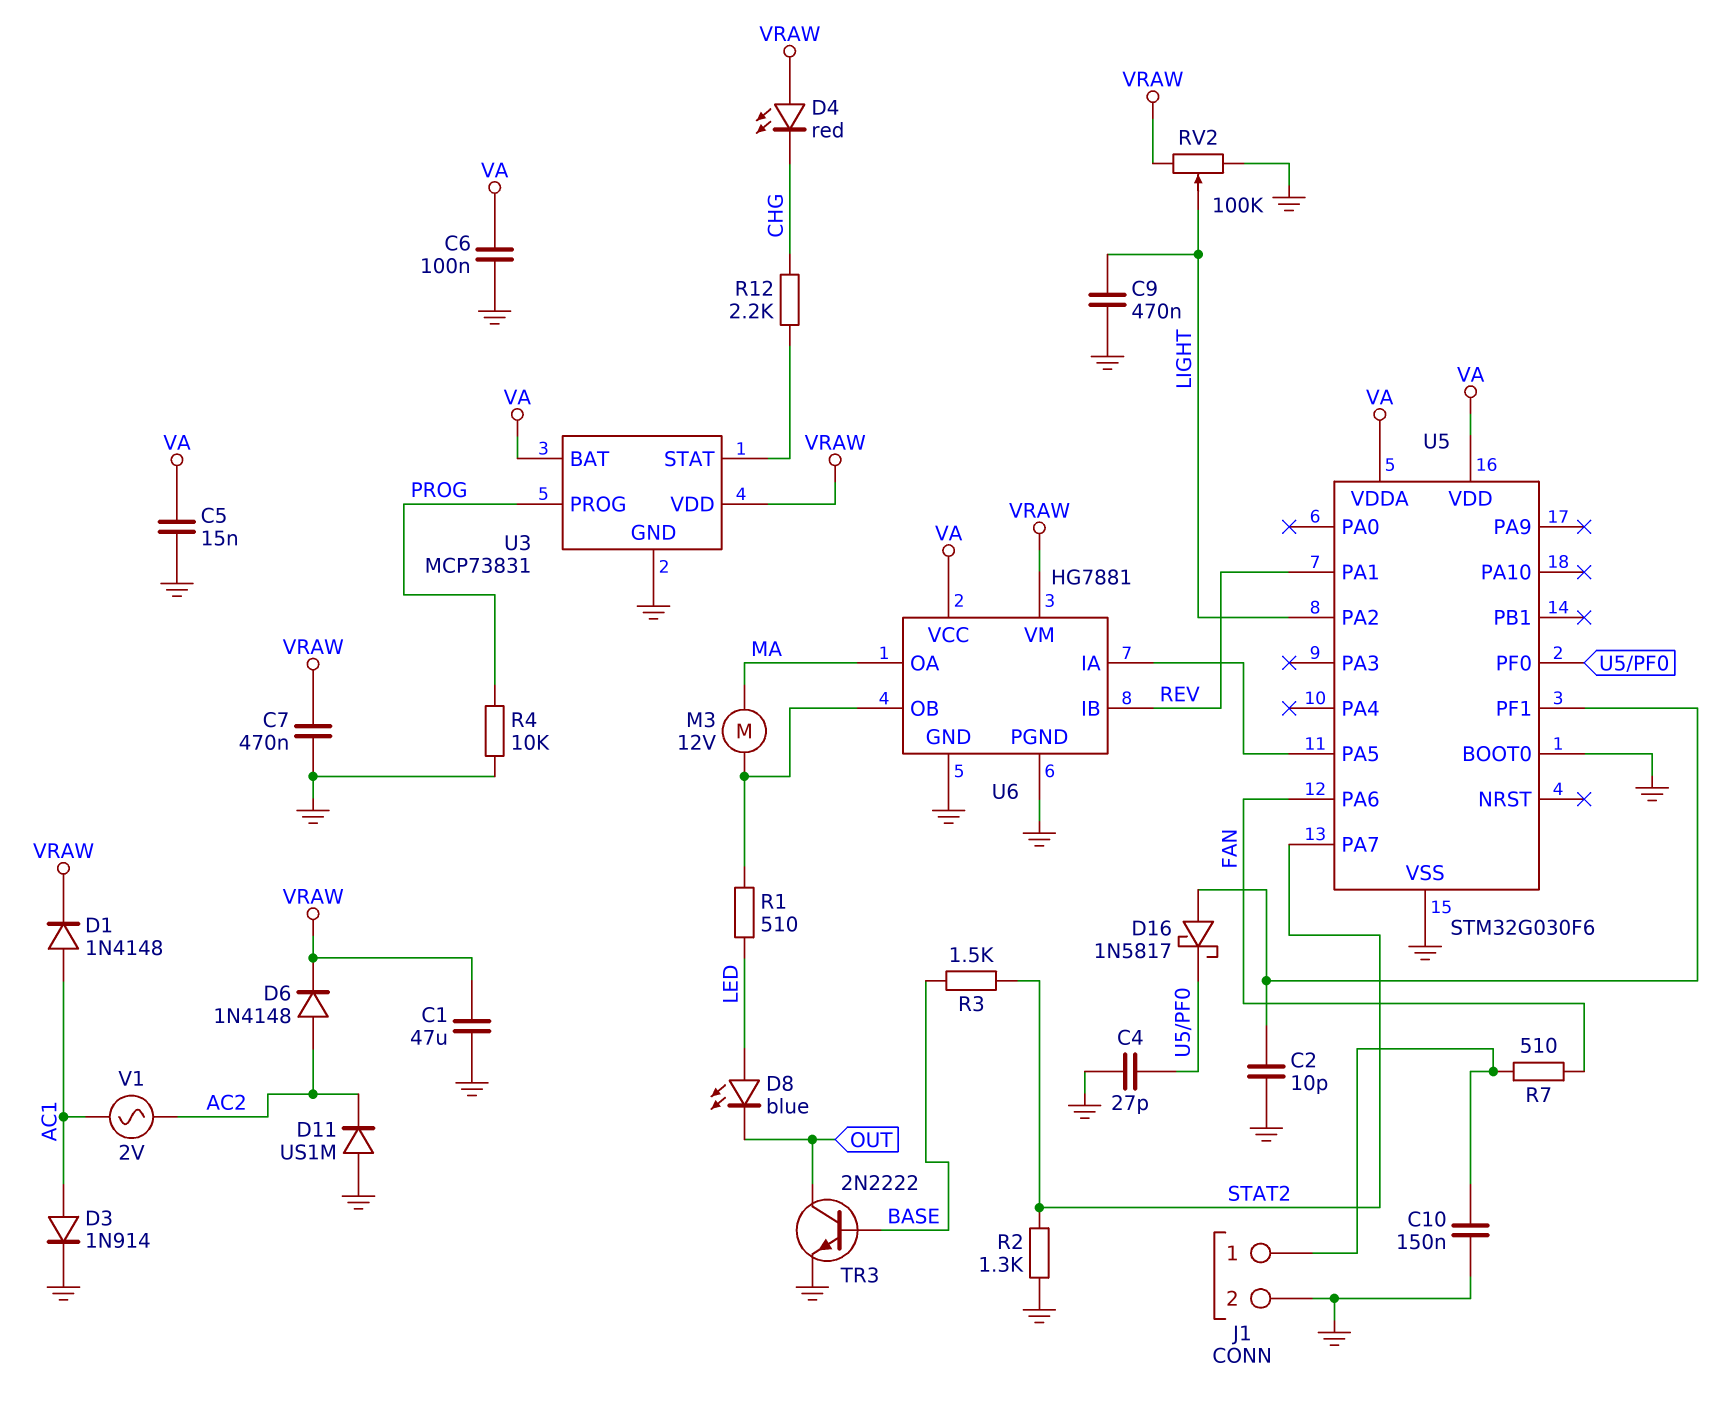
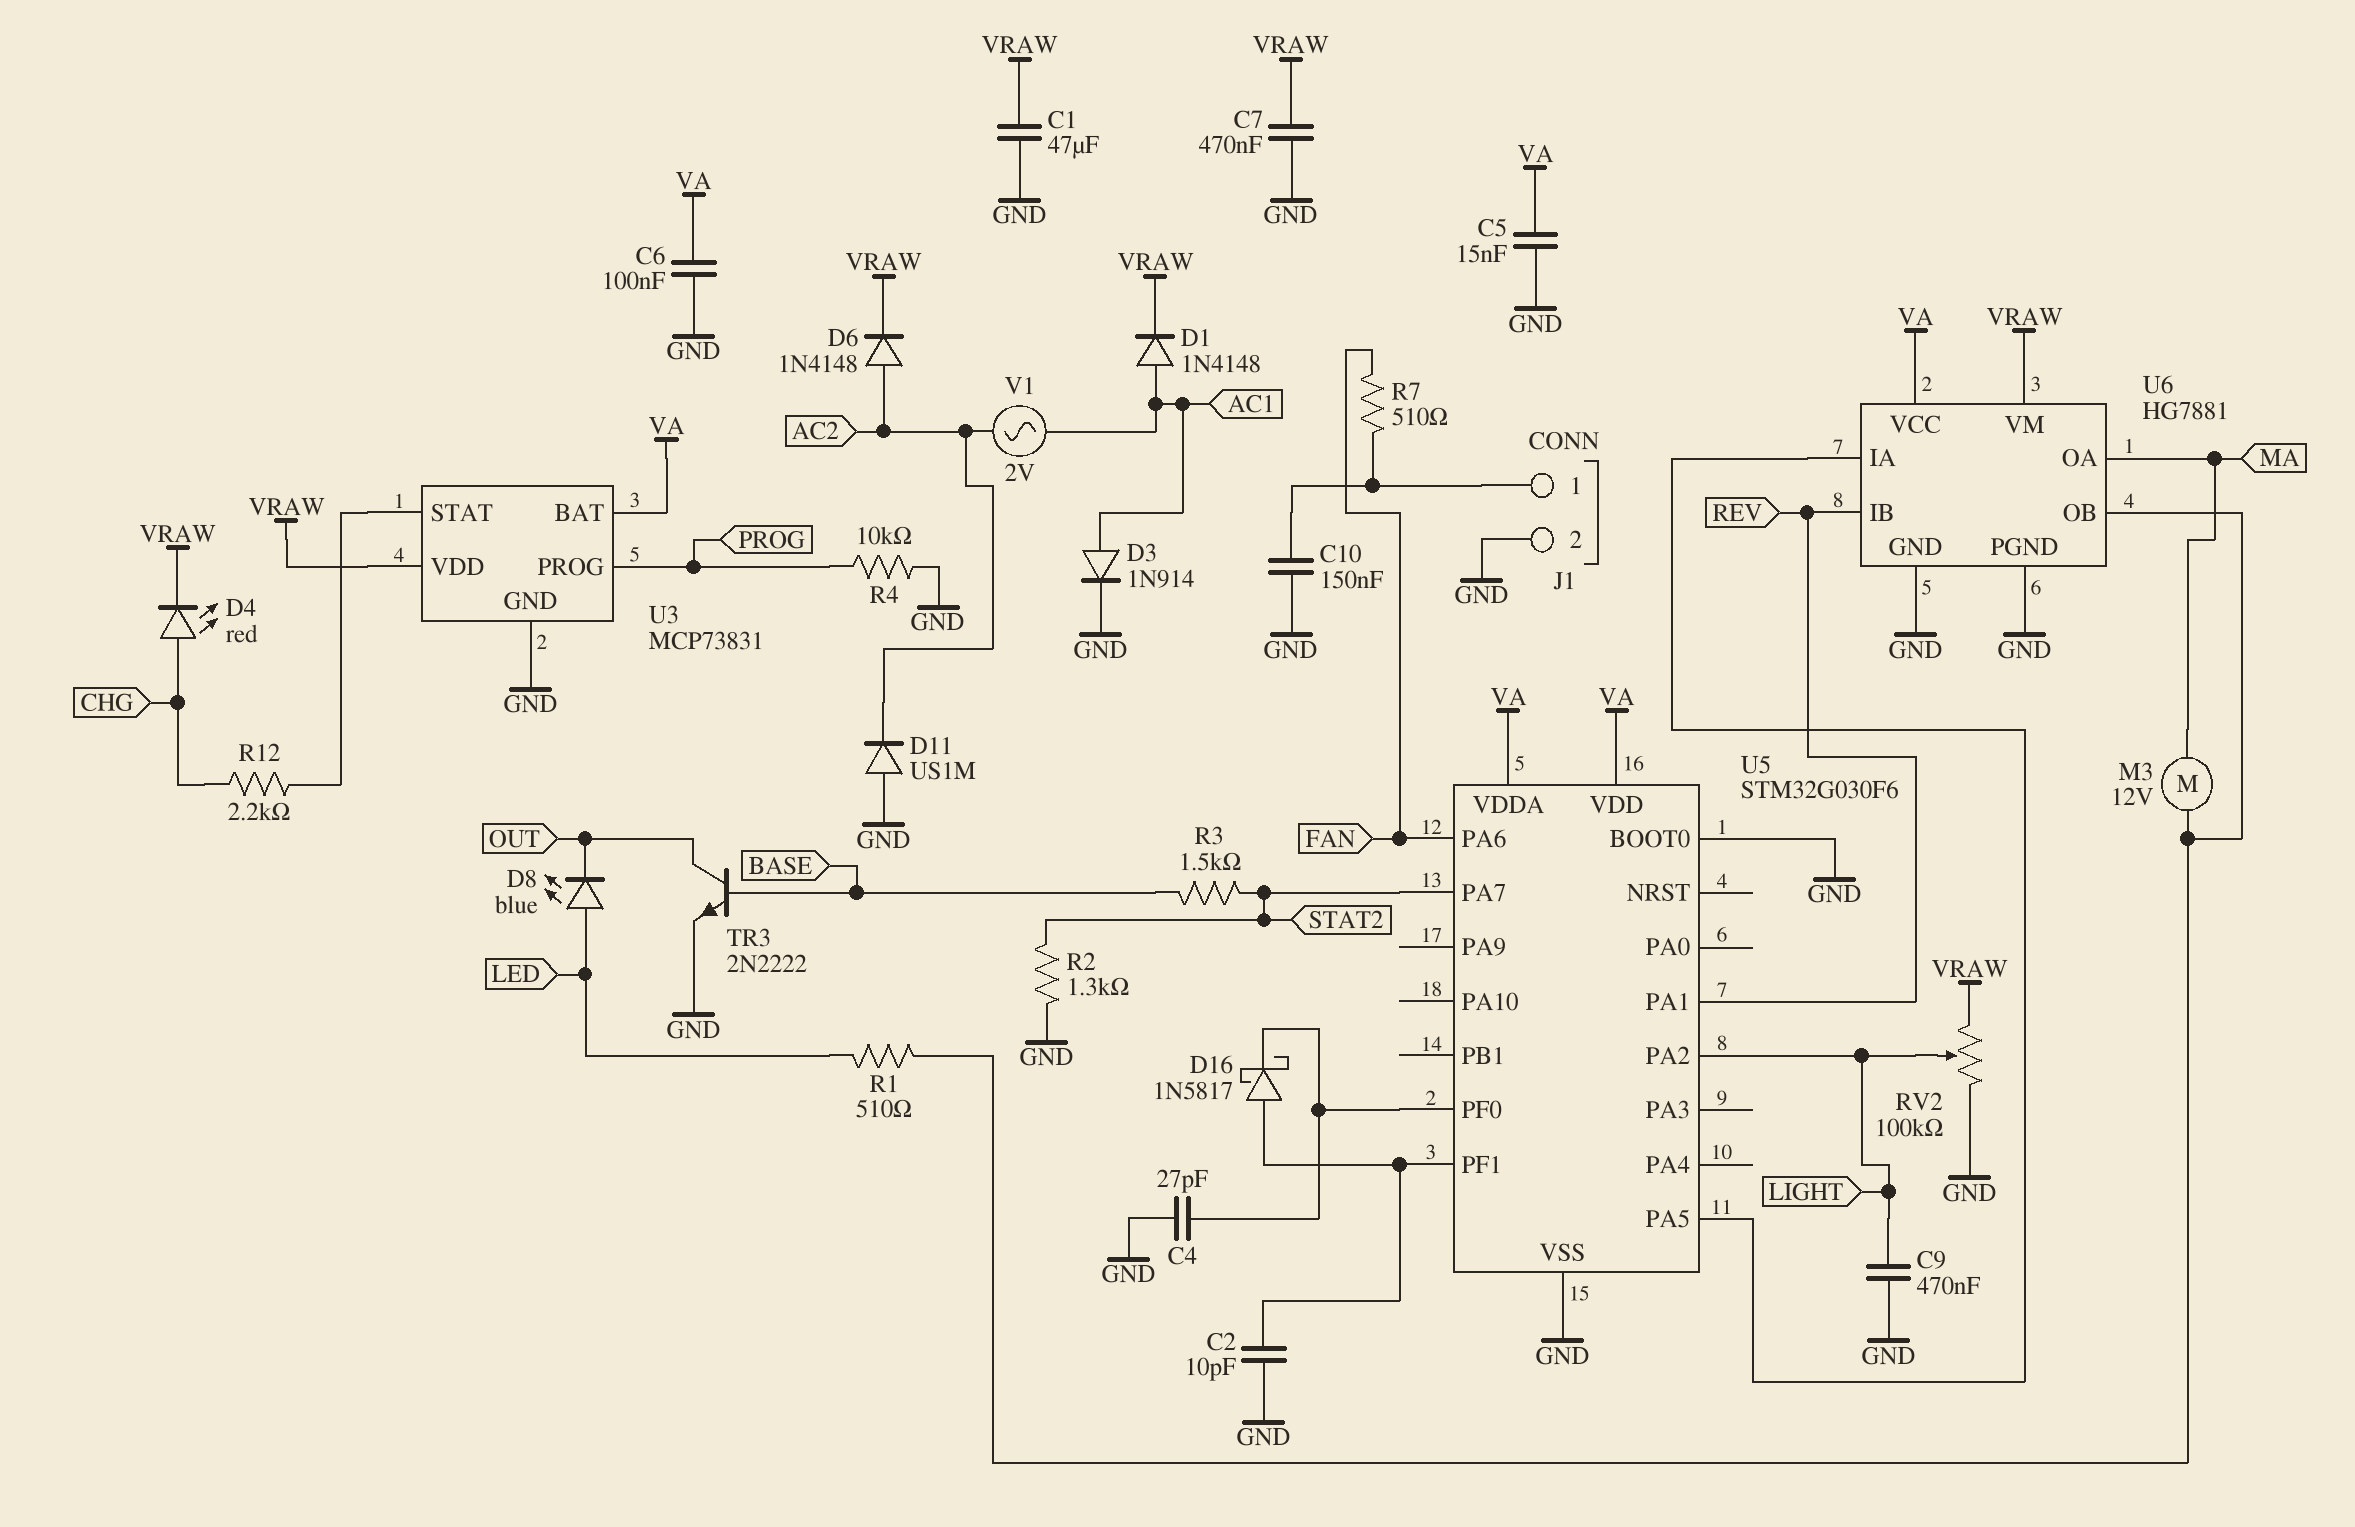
D4: LED red (A VRAW, K CHG) -> LED red (A CHG, K VRAW)

